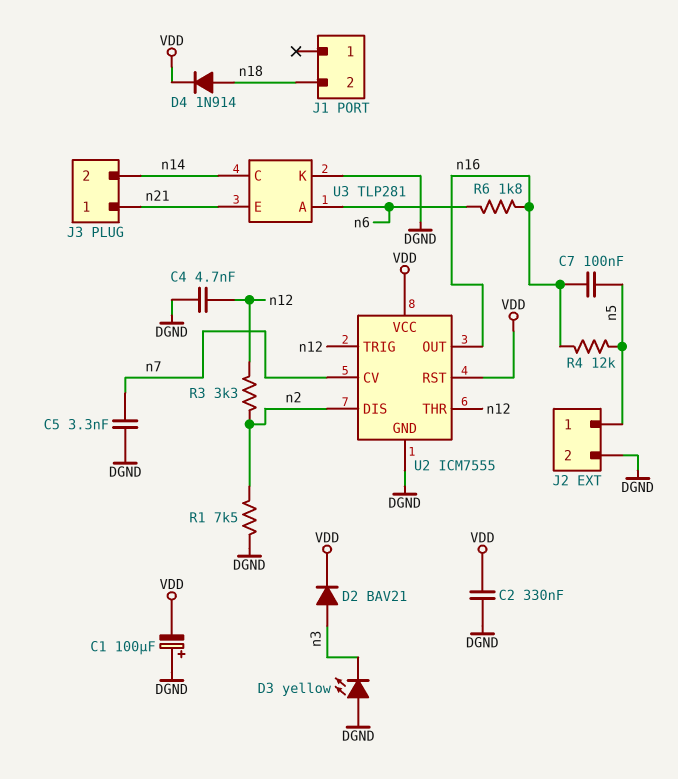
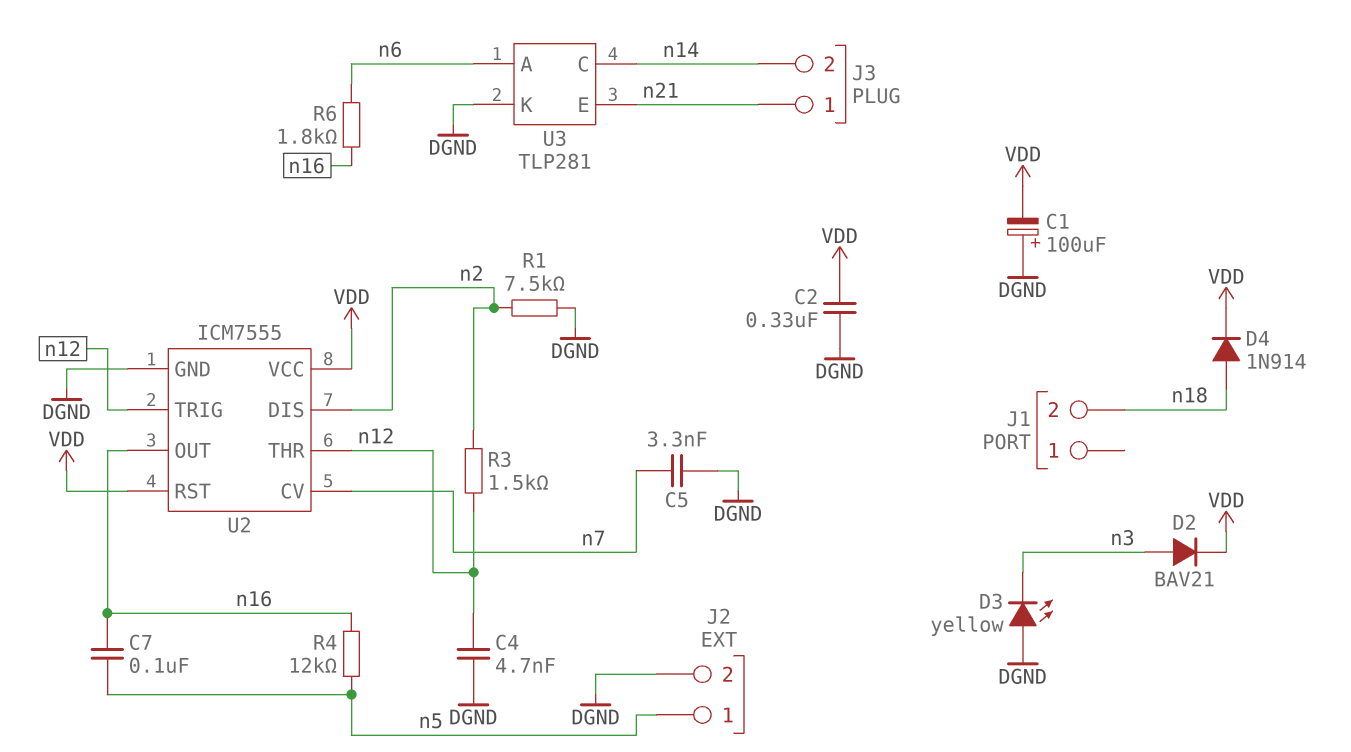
R3: 3.3k (n2, n12) -> 1.5k (n2, n12)

